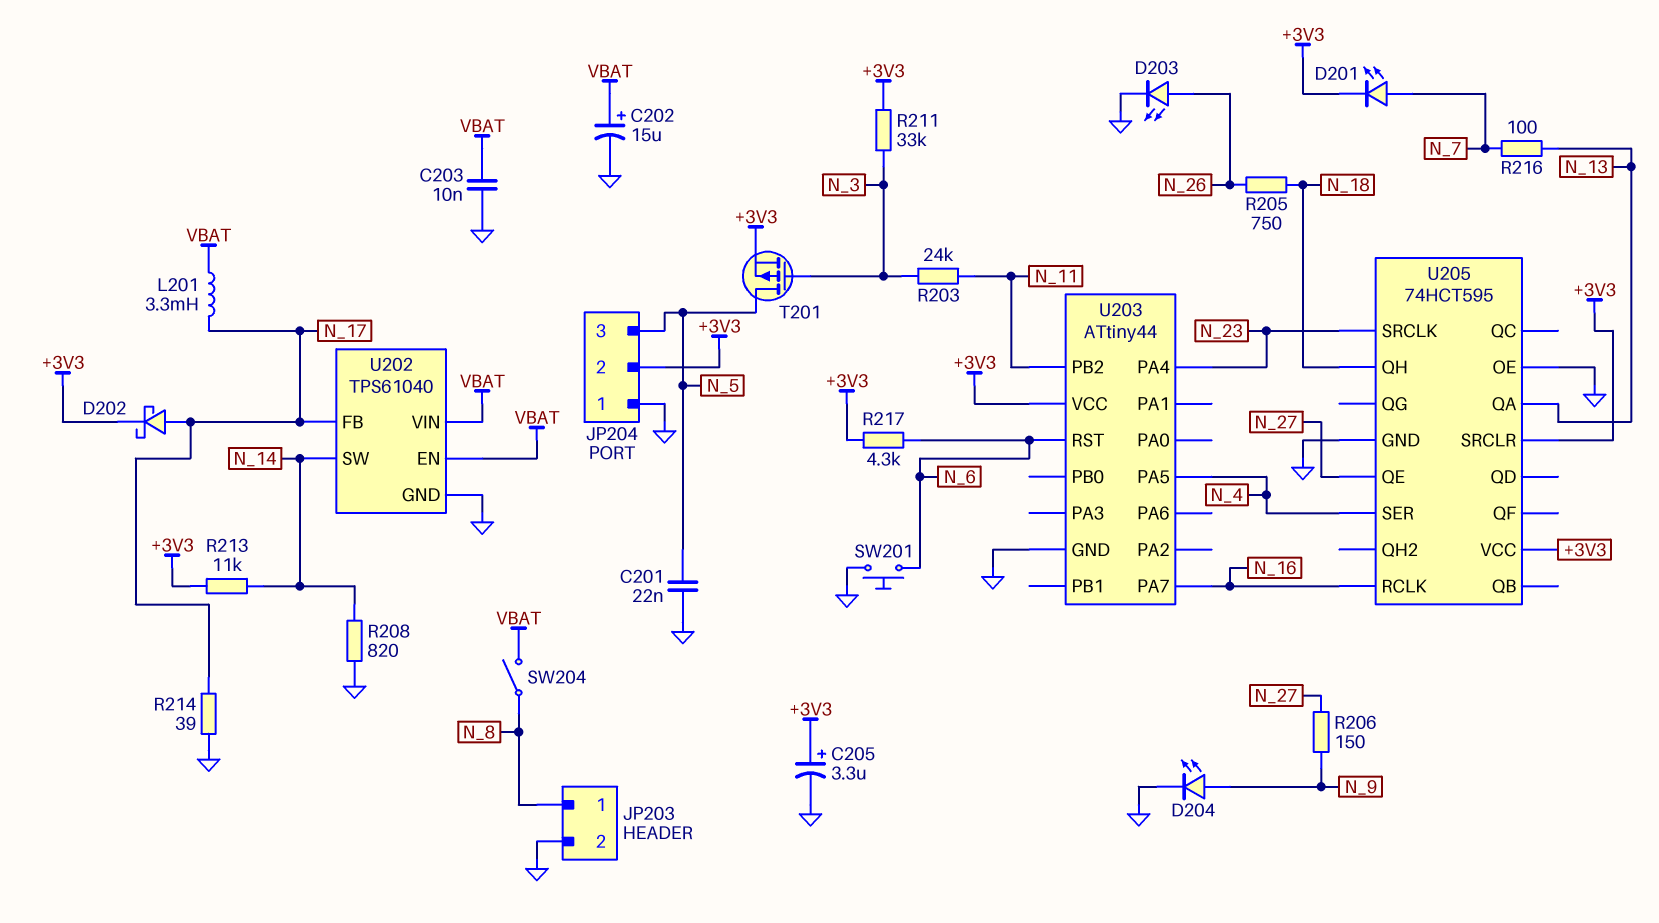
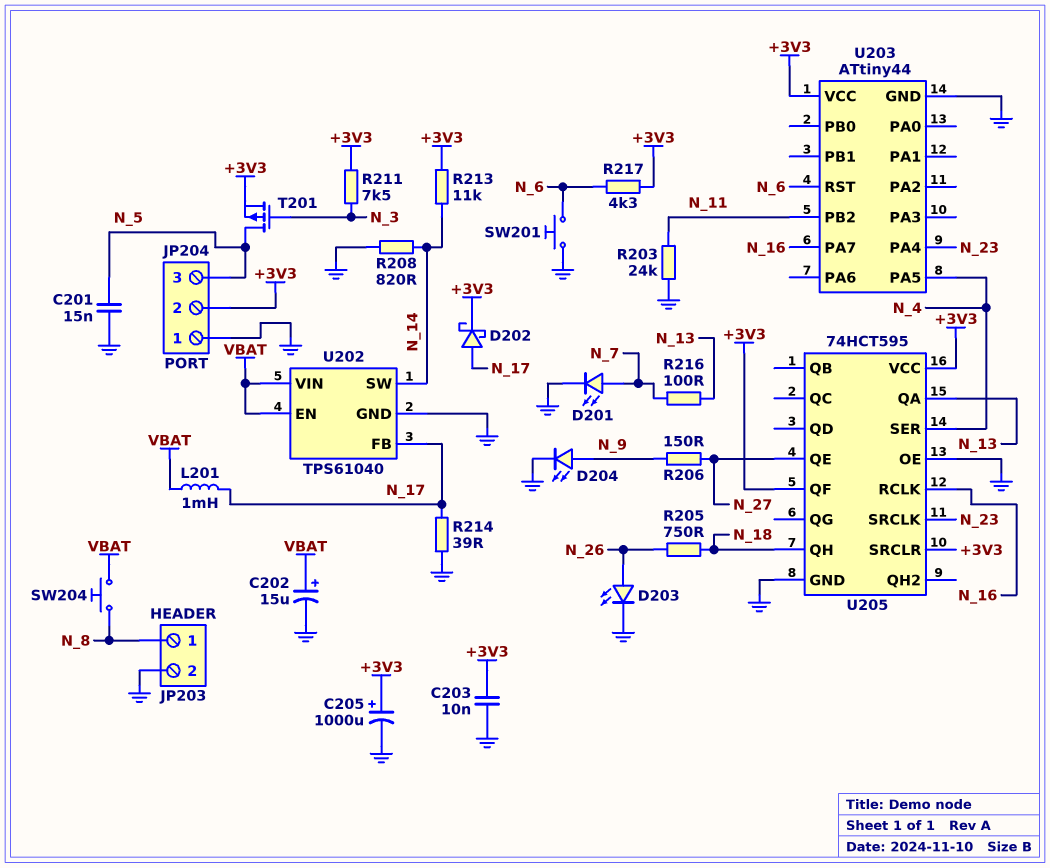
C201: 22nF (GND, N_5) -> 15nF (GND, N_5)
C203: 10nF (GND, VBAT) -> 10nF (+3V3, GND)
C205: 3.3uF (plus +3V3, minus GND) -> 1000uF (plus +3V3, minus GND)
D201: LED (A N_7, K +3V3) -> LED (A N_7, K GND)
L201: 3.3mH (N_17, VBAT) -> 1mH (N_17, VBAT)
R203: 24k (N_3, N_11) -> 24k (GND, N_11)
R211: 33k (+3V3, N_3) -> 7.5k (+3V3, N_3)
SW204: switch (N_8, VBAT) -> button (N_8, VBAT)
U205 pin QF: none -> +3V3

